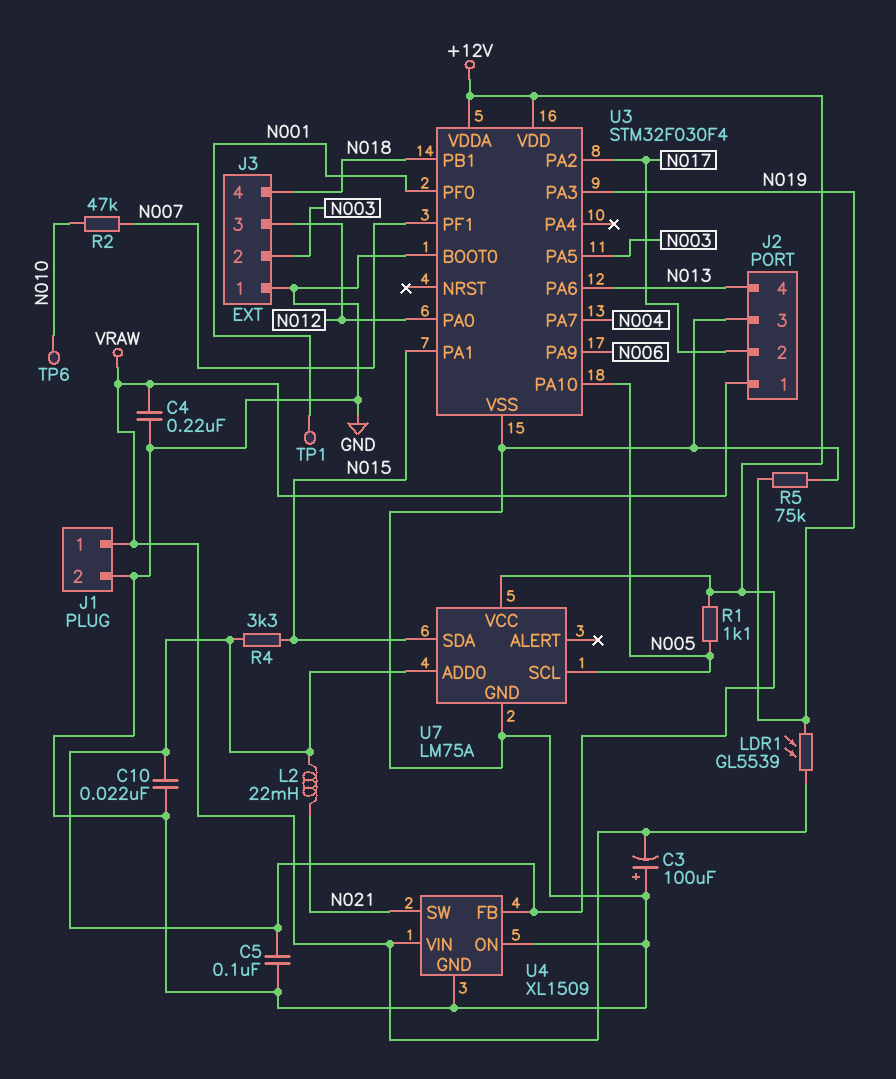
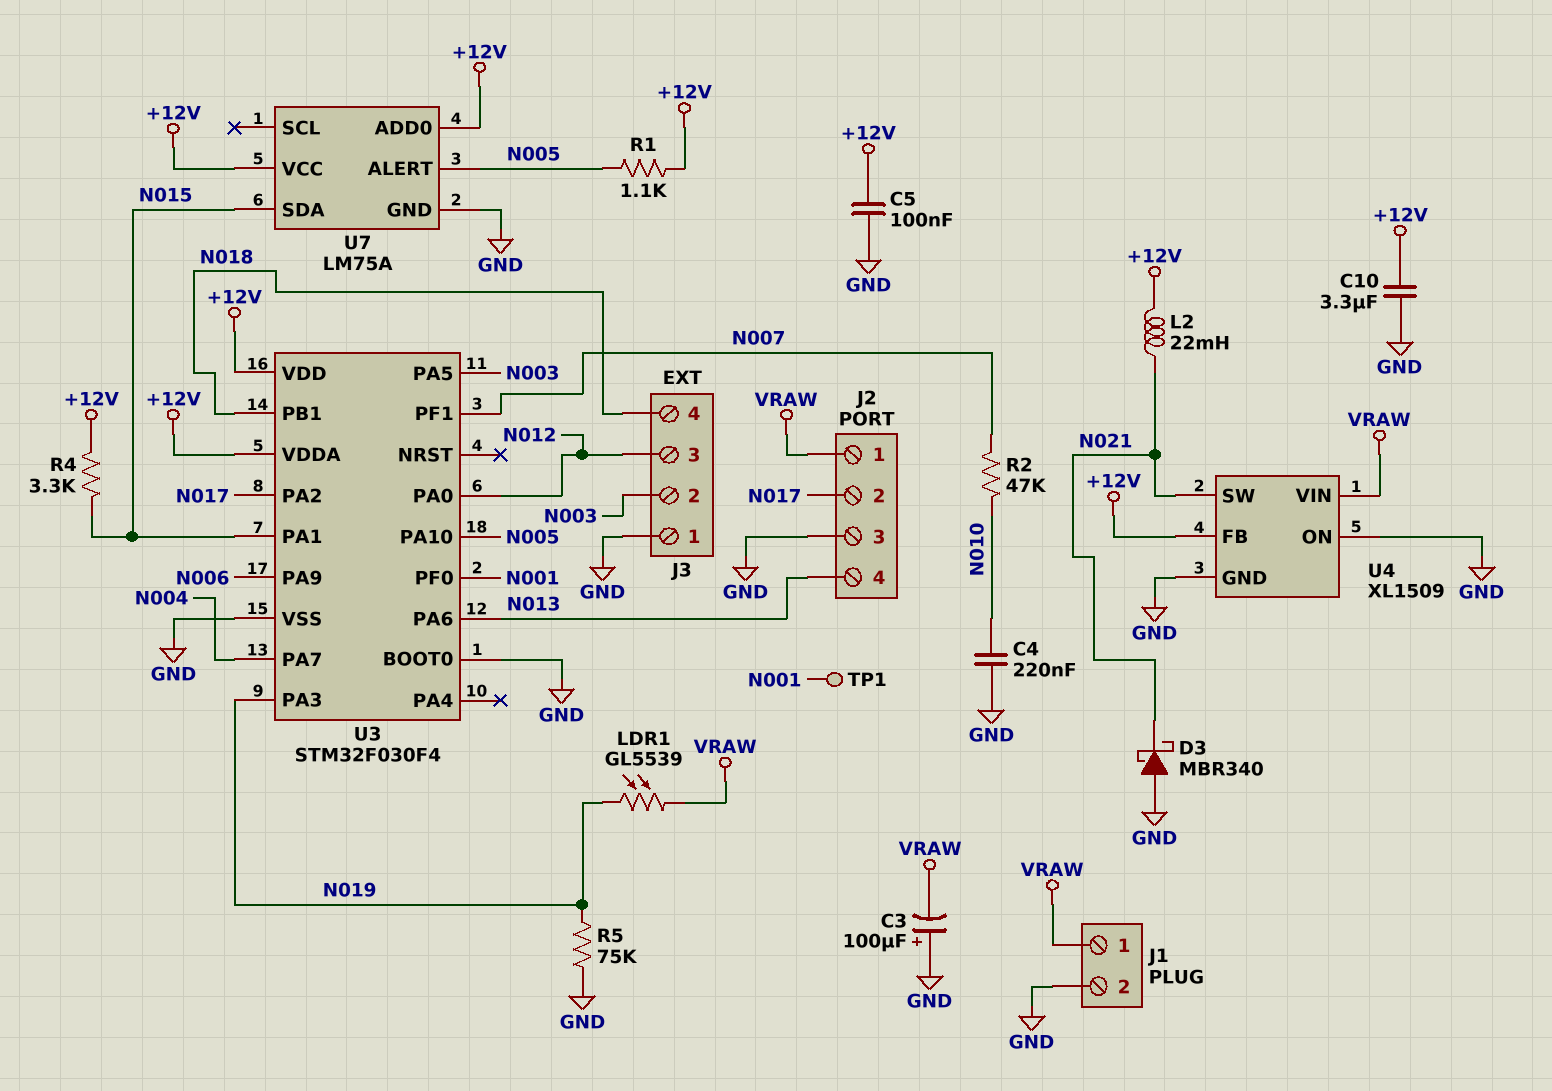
C4: 220nF (GND, VRAW) -> 220nF (GND, N010)
C10: 22nF (+12V, GND) -> 3.3uF (+12V, GND)
D3: none -> schottky MBR340 (A GND, K N021)
TP6: test point (N010) -> none
U7 pin ALERT: none -> N005
U7 pin SCL: N005 -> none

